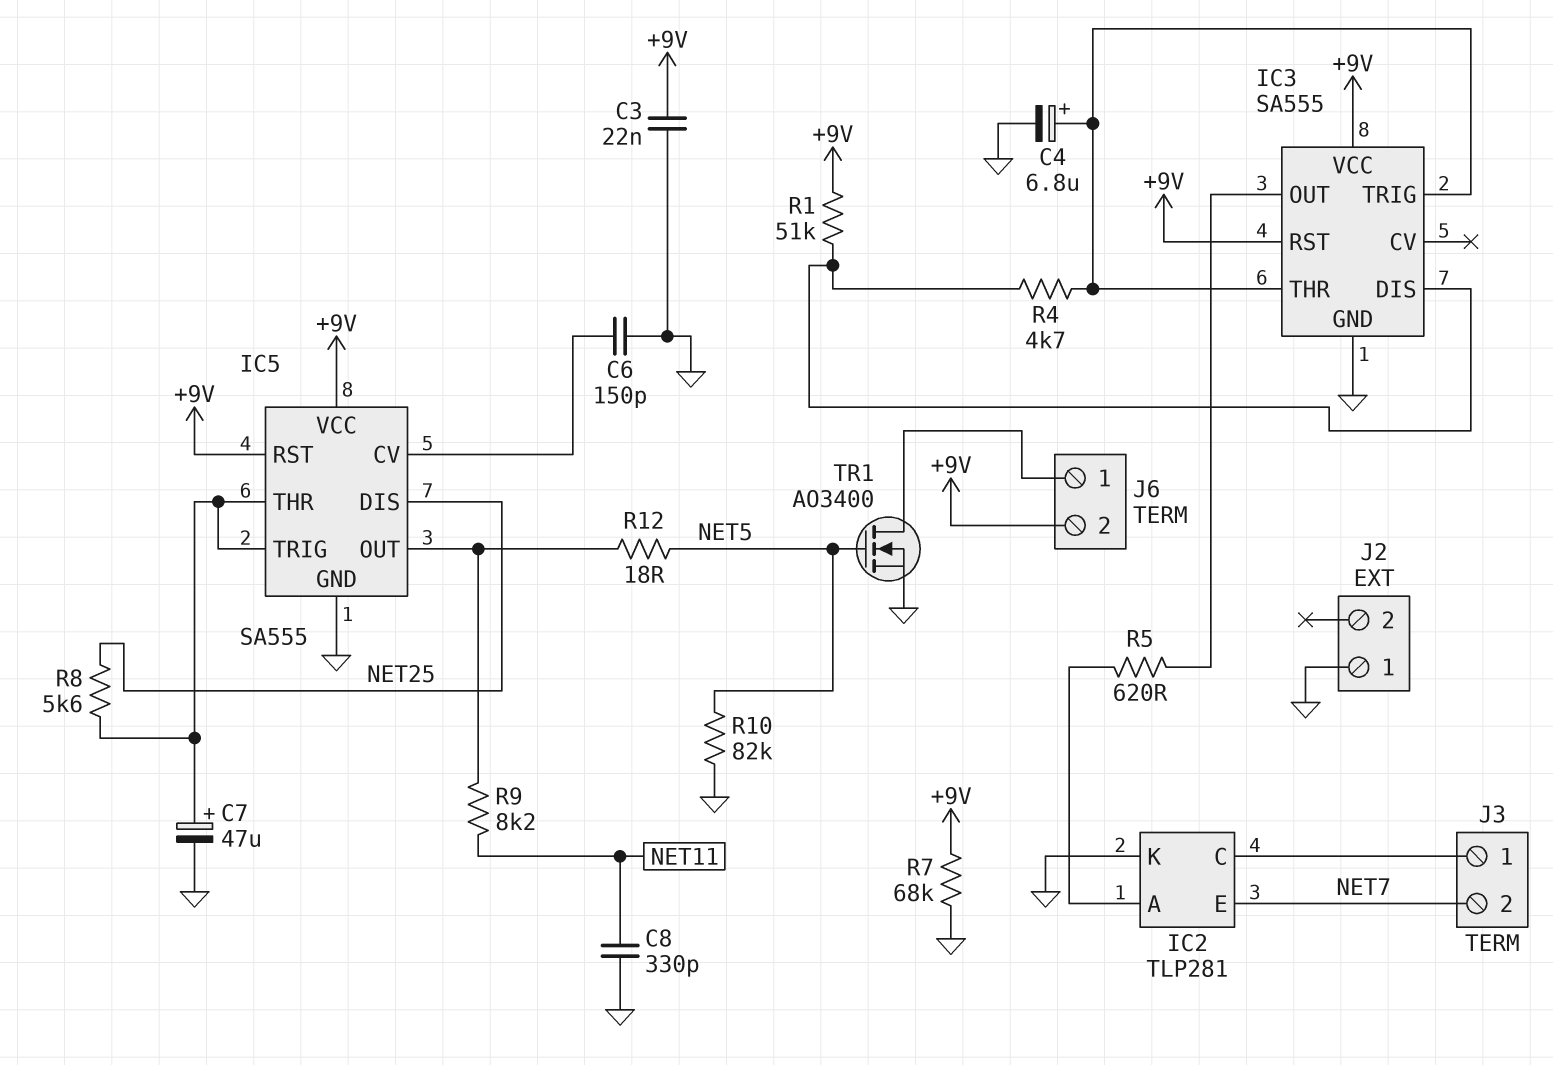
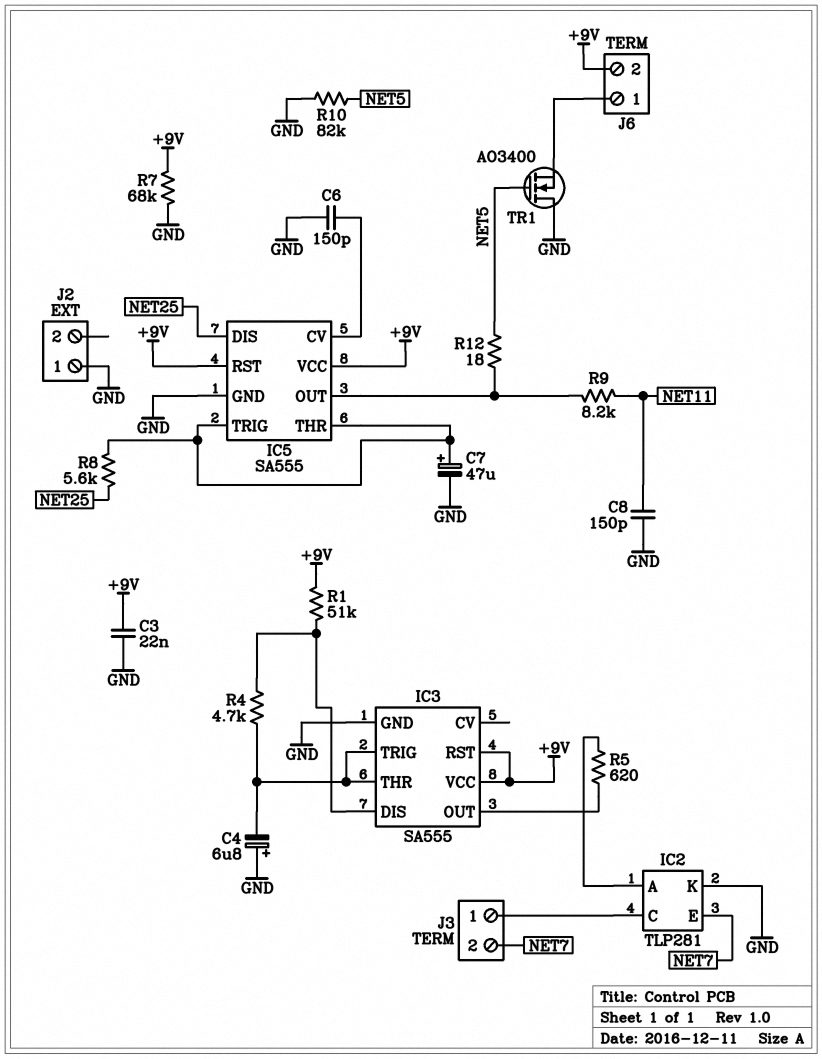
C4: 6.8uF (plus IC3/THR, minus GND) -> 6.8uF (plus GND, minus IC3/THR)
C8: 330pF (GND, NET11) -> 150pF (GND, NET11)
TR1: NMOS AO3400 (G NET5, D J6/1, S GND) -> NMOS AO3400 (G NET5, D GND, S J6/1)

